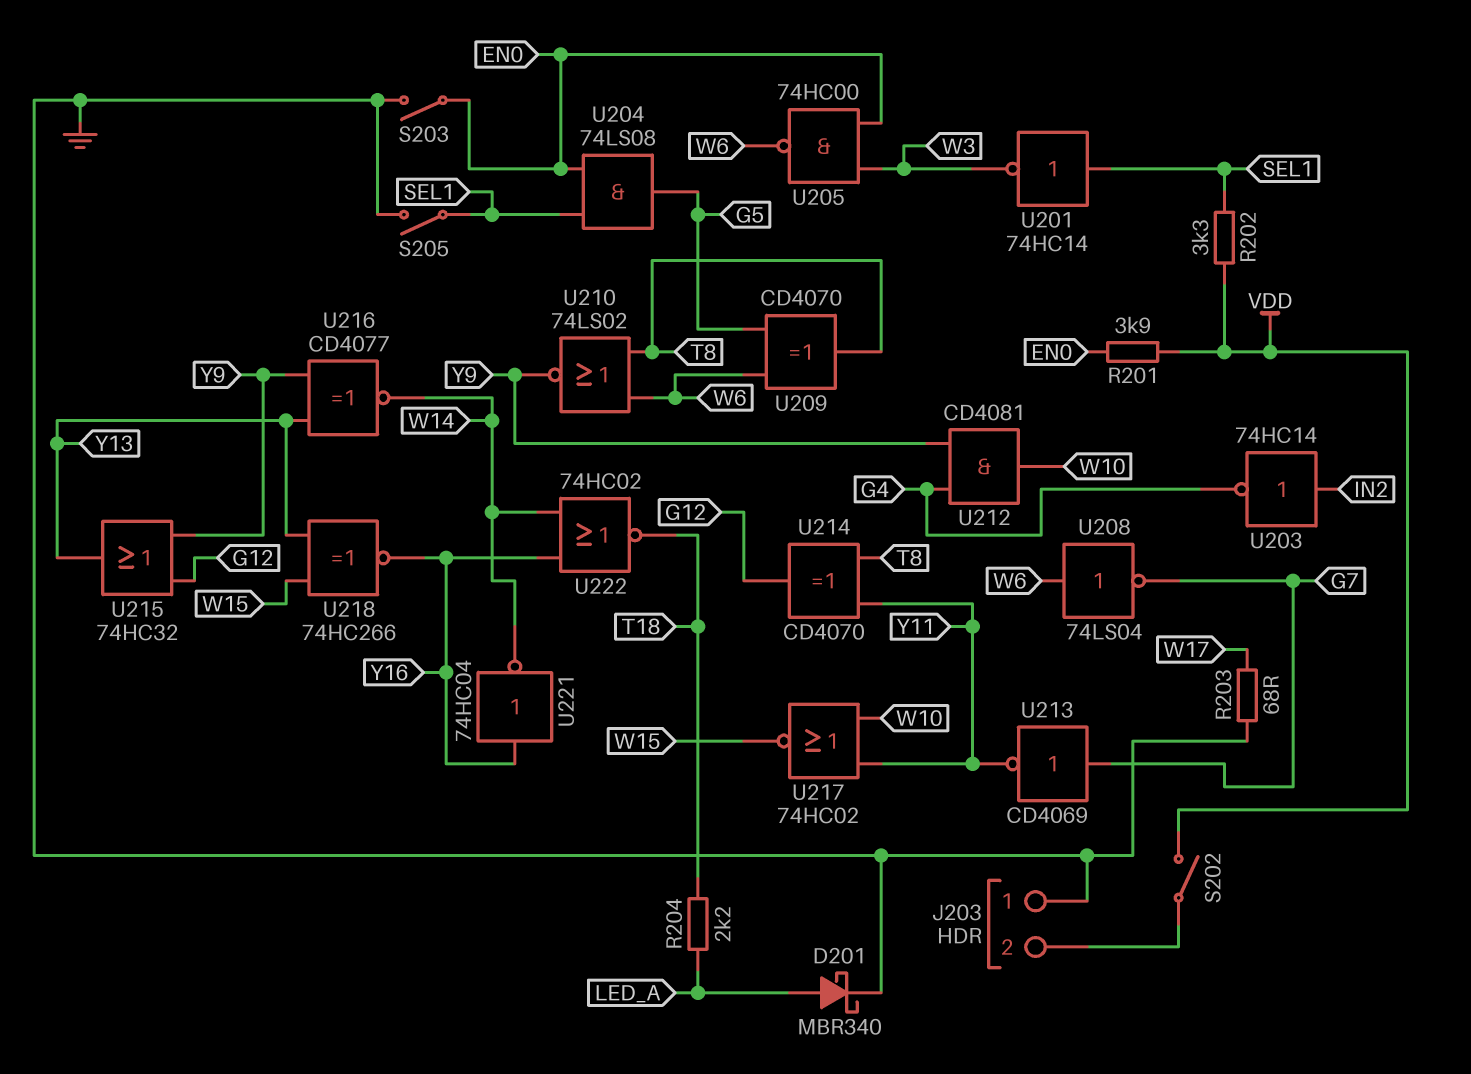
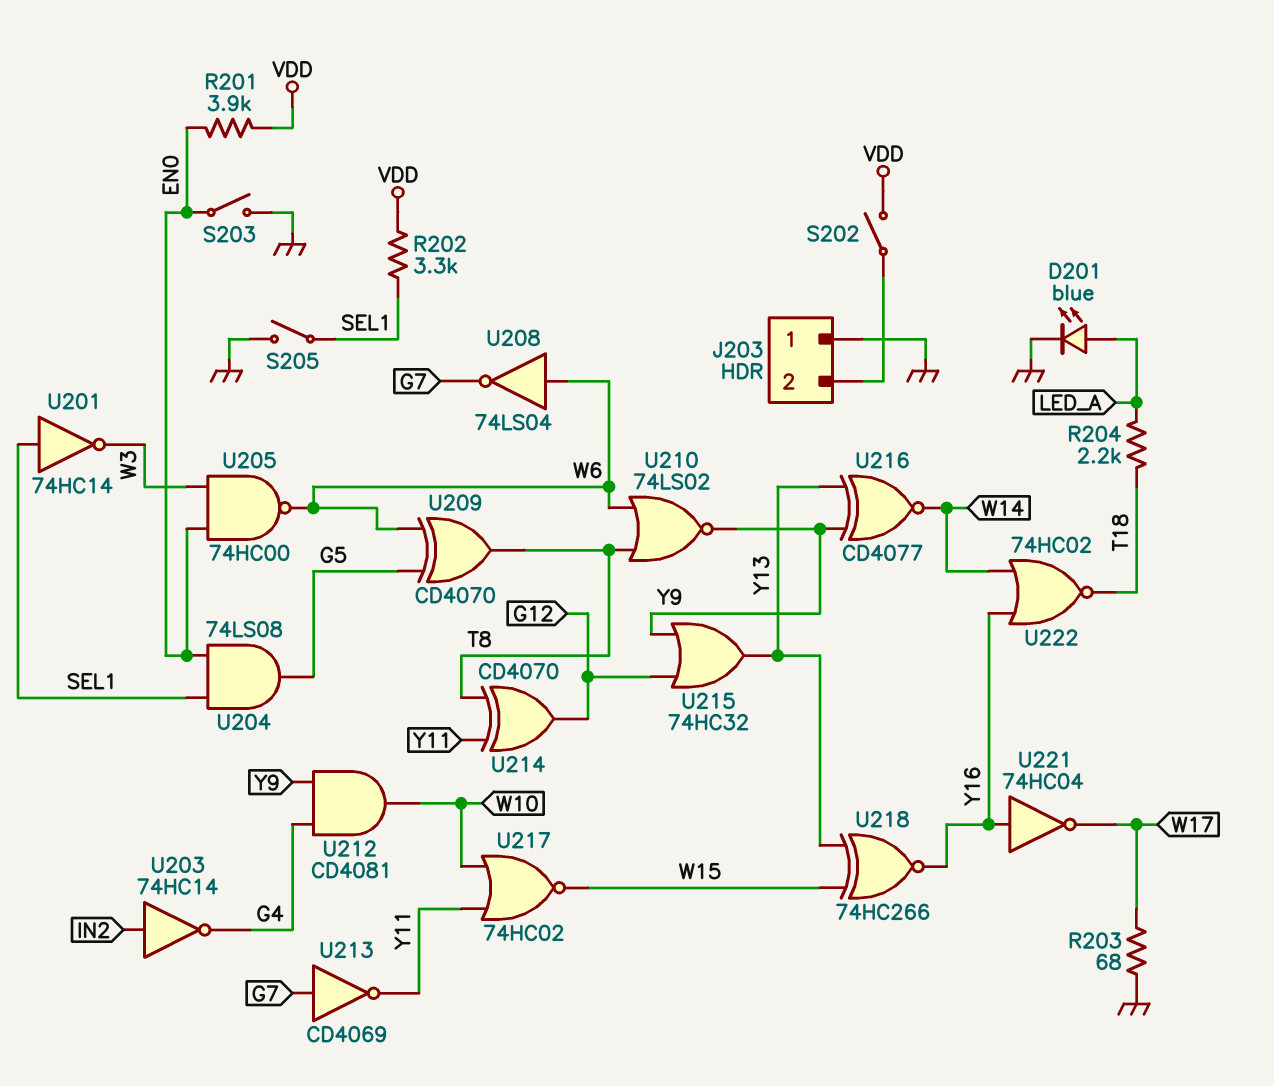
D201: schottky MBR340 (A LED_A, K GND) -> LED blue (A LED_A, K GND)
U221: NOT 74HC04 (in Y16, out W14) -> NOT 74HC04 (in Y16, out W17)

